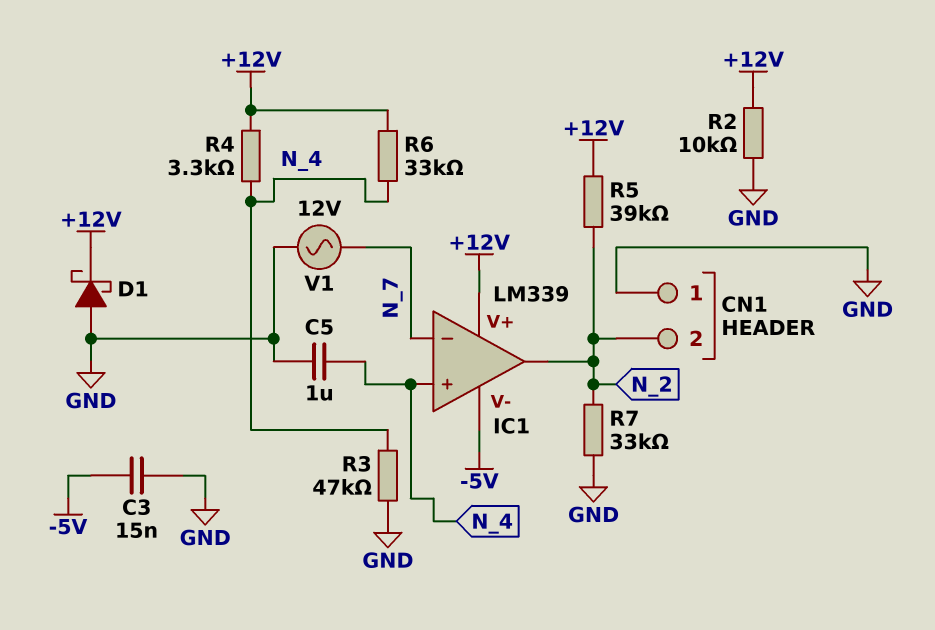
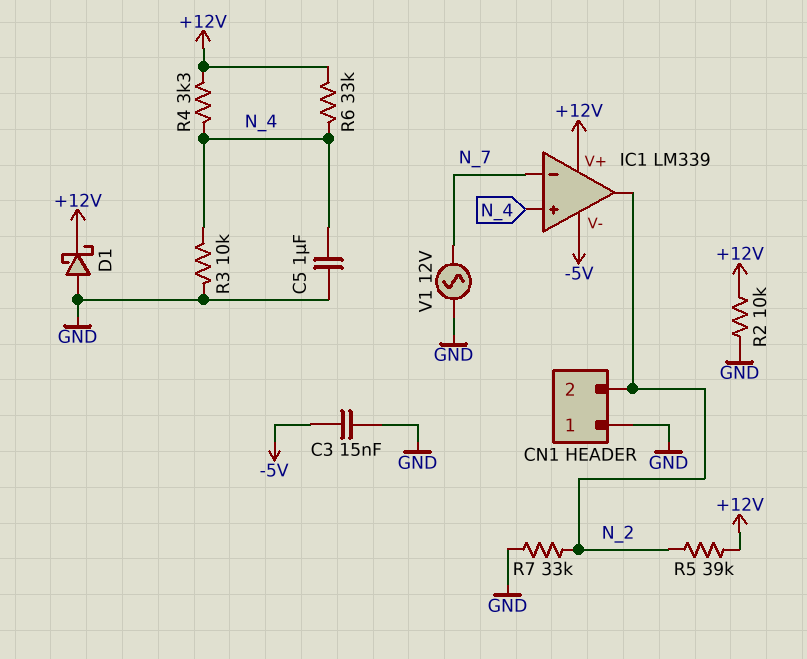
R3: 47k (GND, N_4) -> 10k (GND, N_4)

